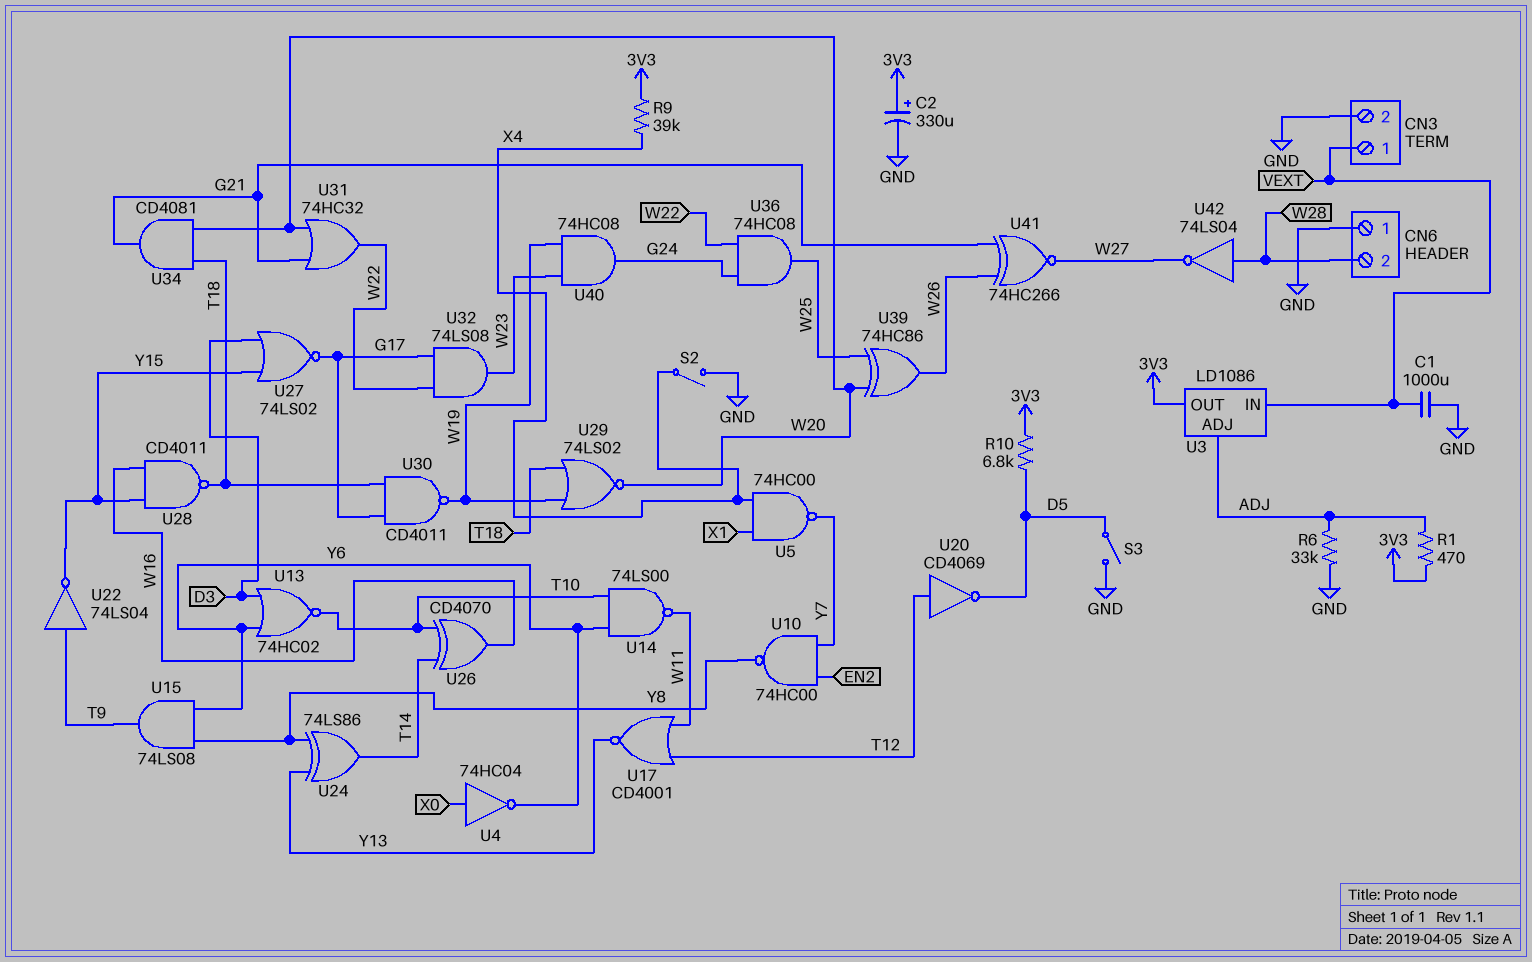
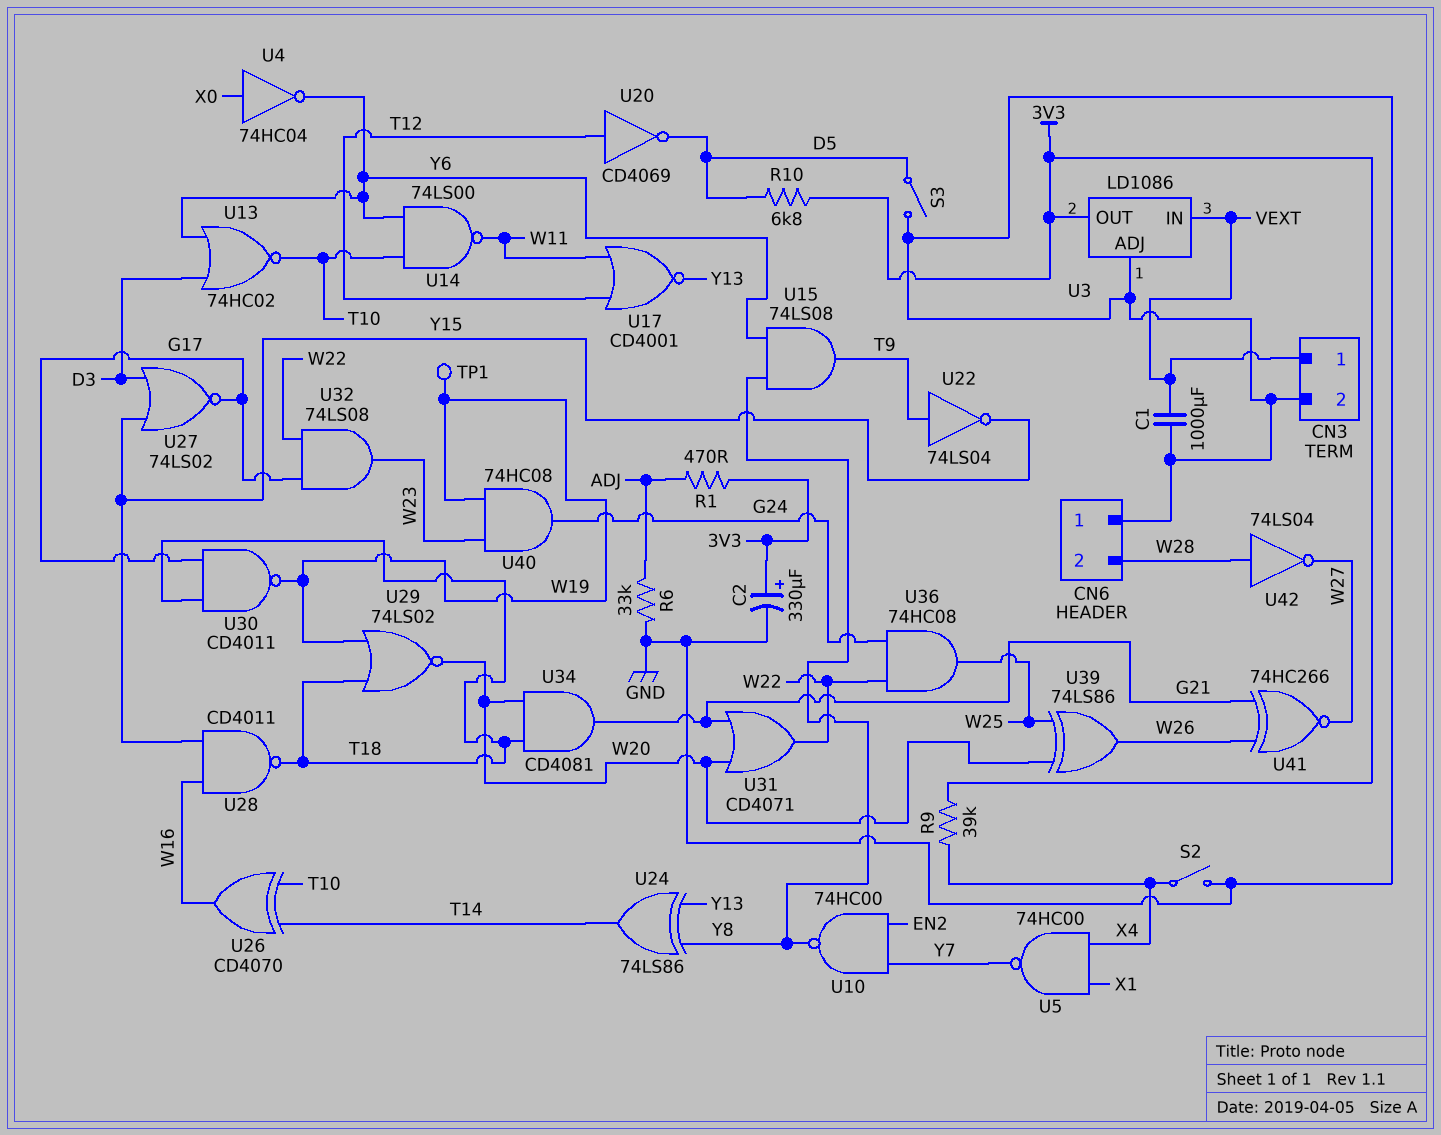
TP1: none -> test point (W19)
U3 pin ADJ: ADJ -> GND
U31: OR 74HC32 (in G21, in W20, out W22) -> OR CD4071 (in G21, in W20, out W22)
U39: XOR 74HC86 (in W20, in W25, out W26) -> XOR 74LS86 (in W20, in W25, out W26)

